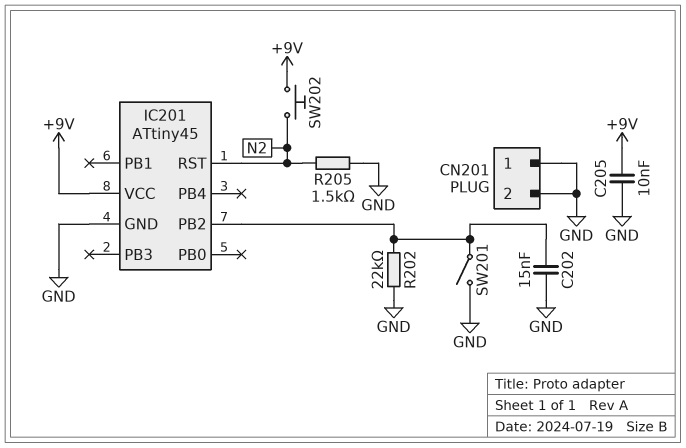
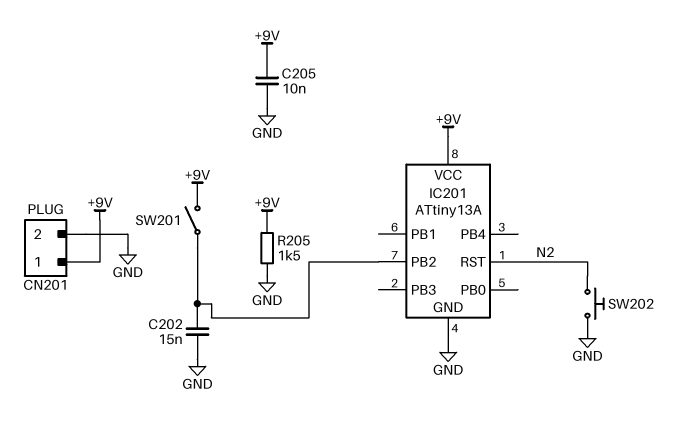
CN201 pin 1: GND -> +9V
IC201: ATtiny45 -> ATtiny13A
R202: 22k (GND, IC201/PB2) -> none
R205: 1.5k (GND, N2) -> 1.5k (+9V, GND)
SW201: switch (GND, IC201/PB2) -> switch (+9V, IC201/PB2)
SW202: button (+9V, N2) -> button (GND, N2)

